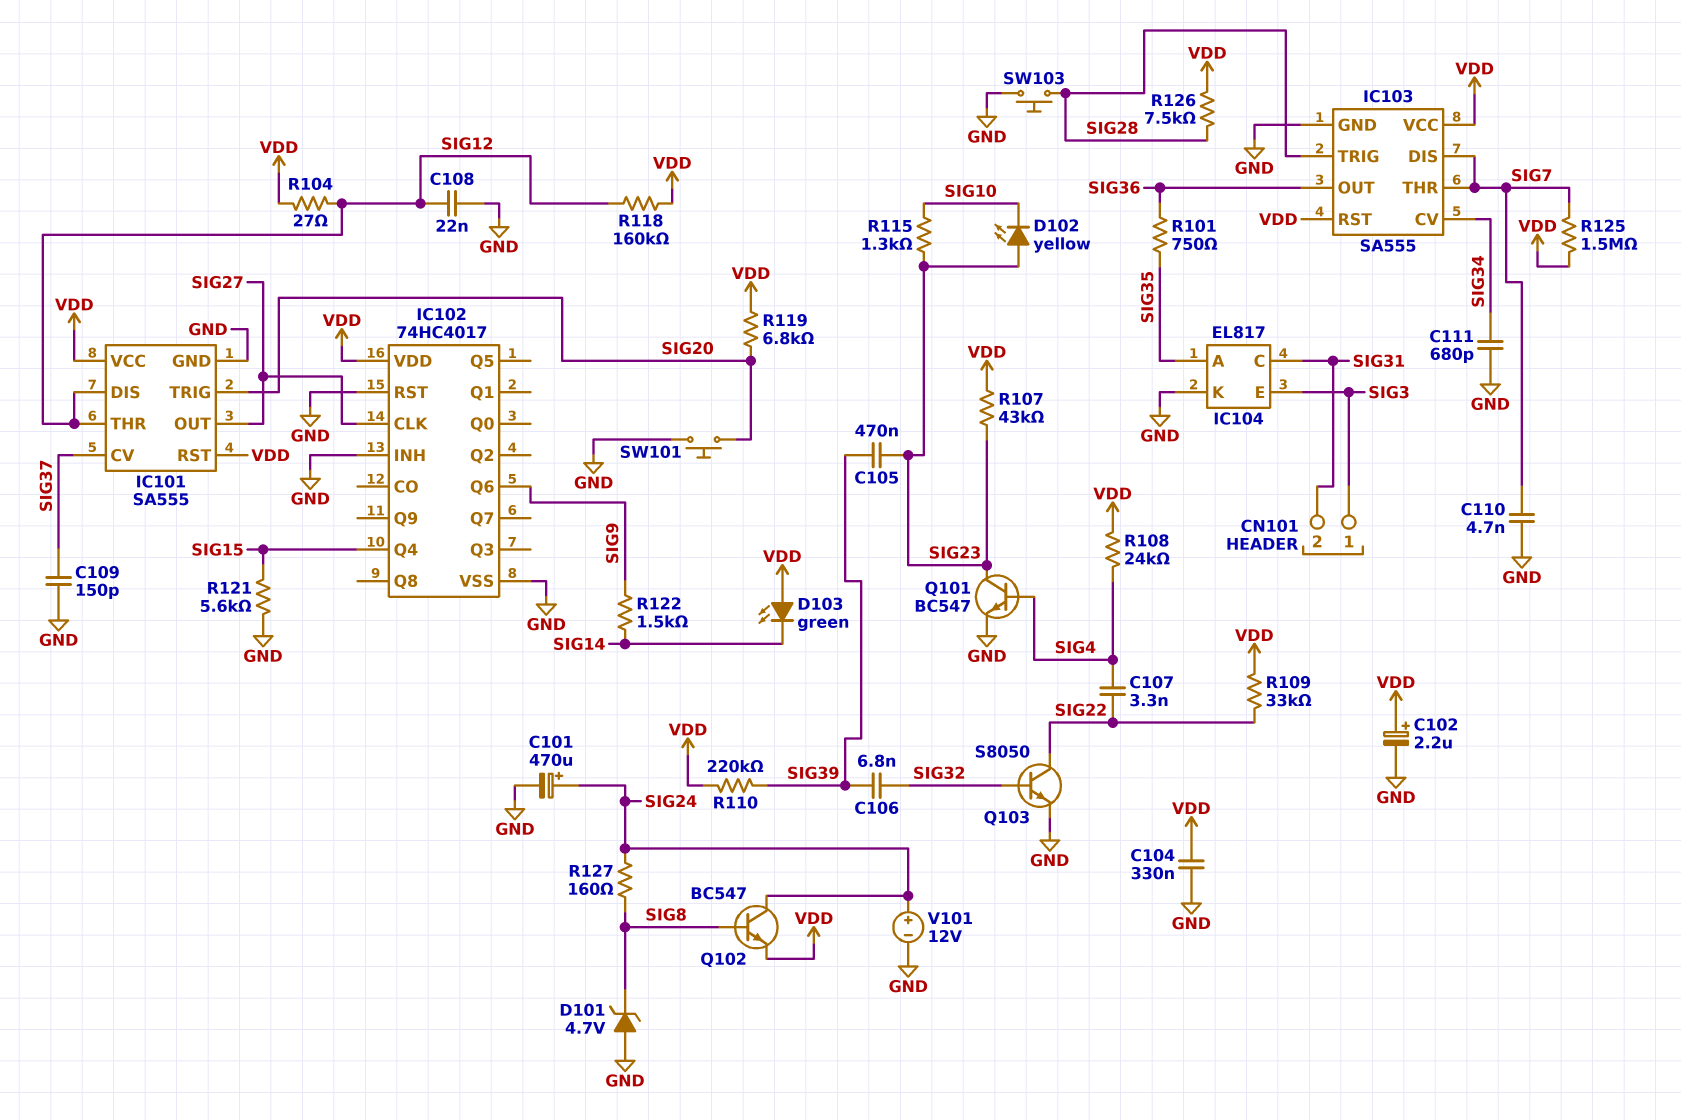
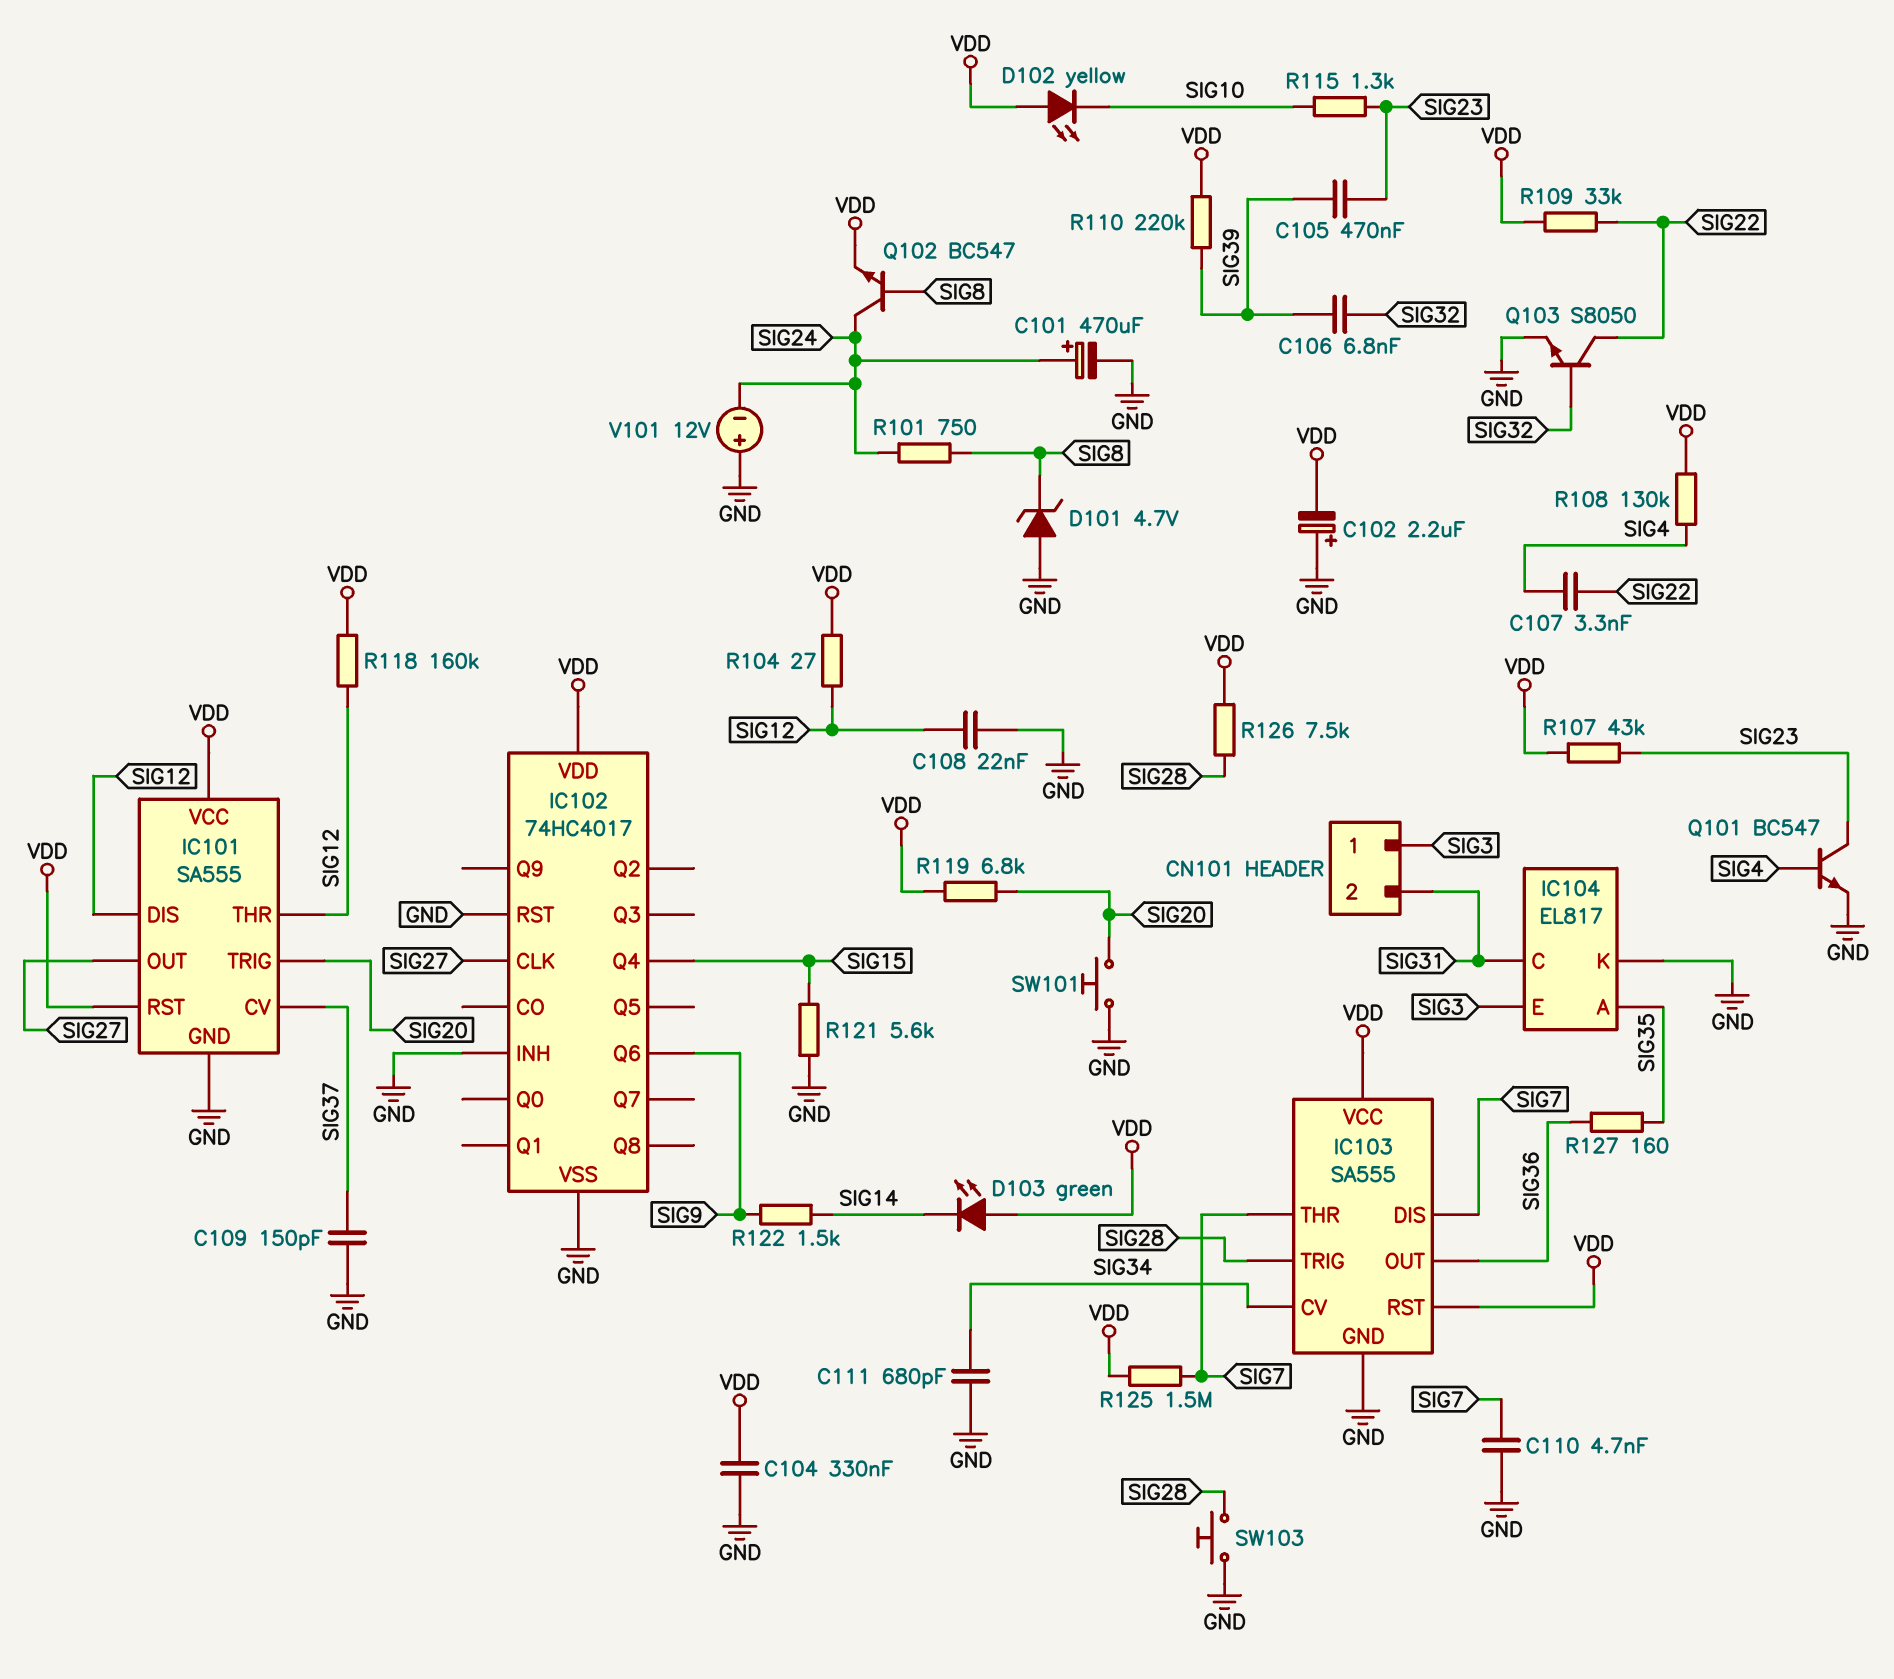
C102: 2.2uF (plus VDD, minus GND) -> 2.2uF (plus GND, minus VDD)
D102: LED yellow (A SIG23, K SIG10) -> LED yellow (A VDD, K SIG10)
R101: 750 (SIG35, SIG36) -> 750 (SIG8, SIG24)
R108: 24k (SIG4, VDD) -> 130k (SIG4, VDD)
R127: 160 (SIG8, SIG24) -> 160 (SIG35, SIG36)
V101: 12V (plus SIG24, minus GND) -> 12V (plus GND, minus SIG24)

